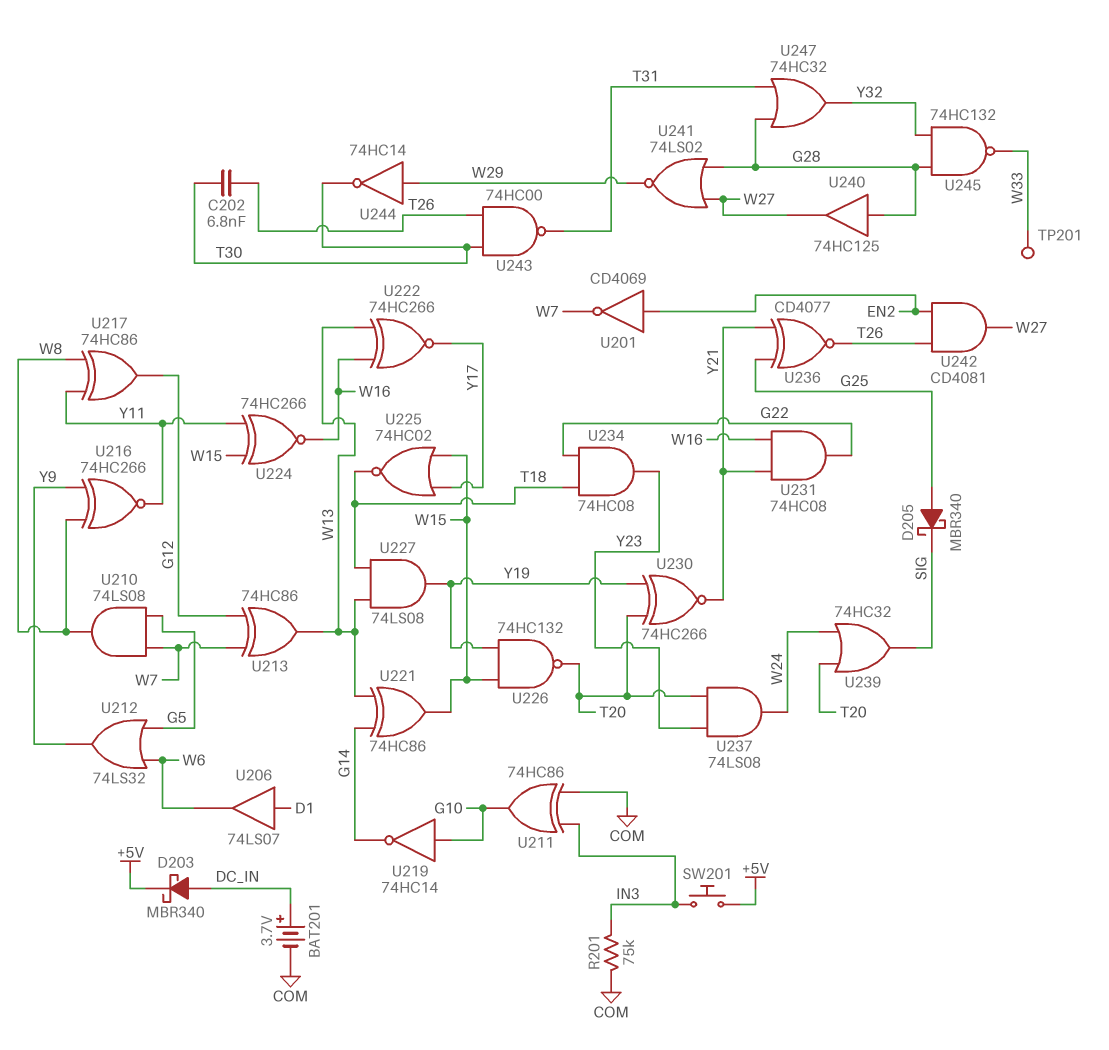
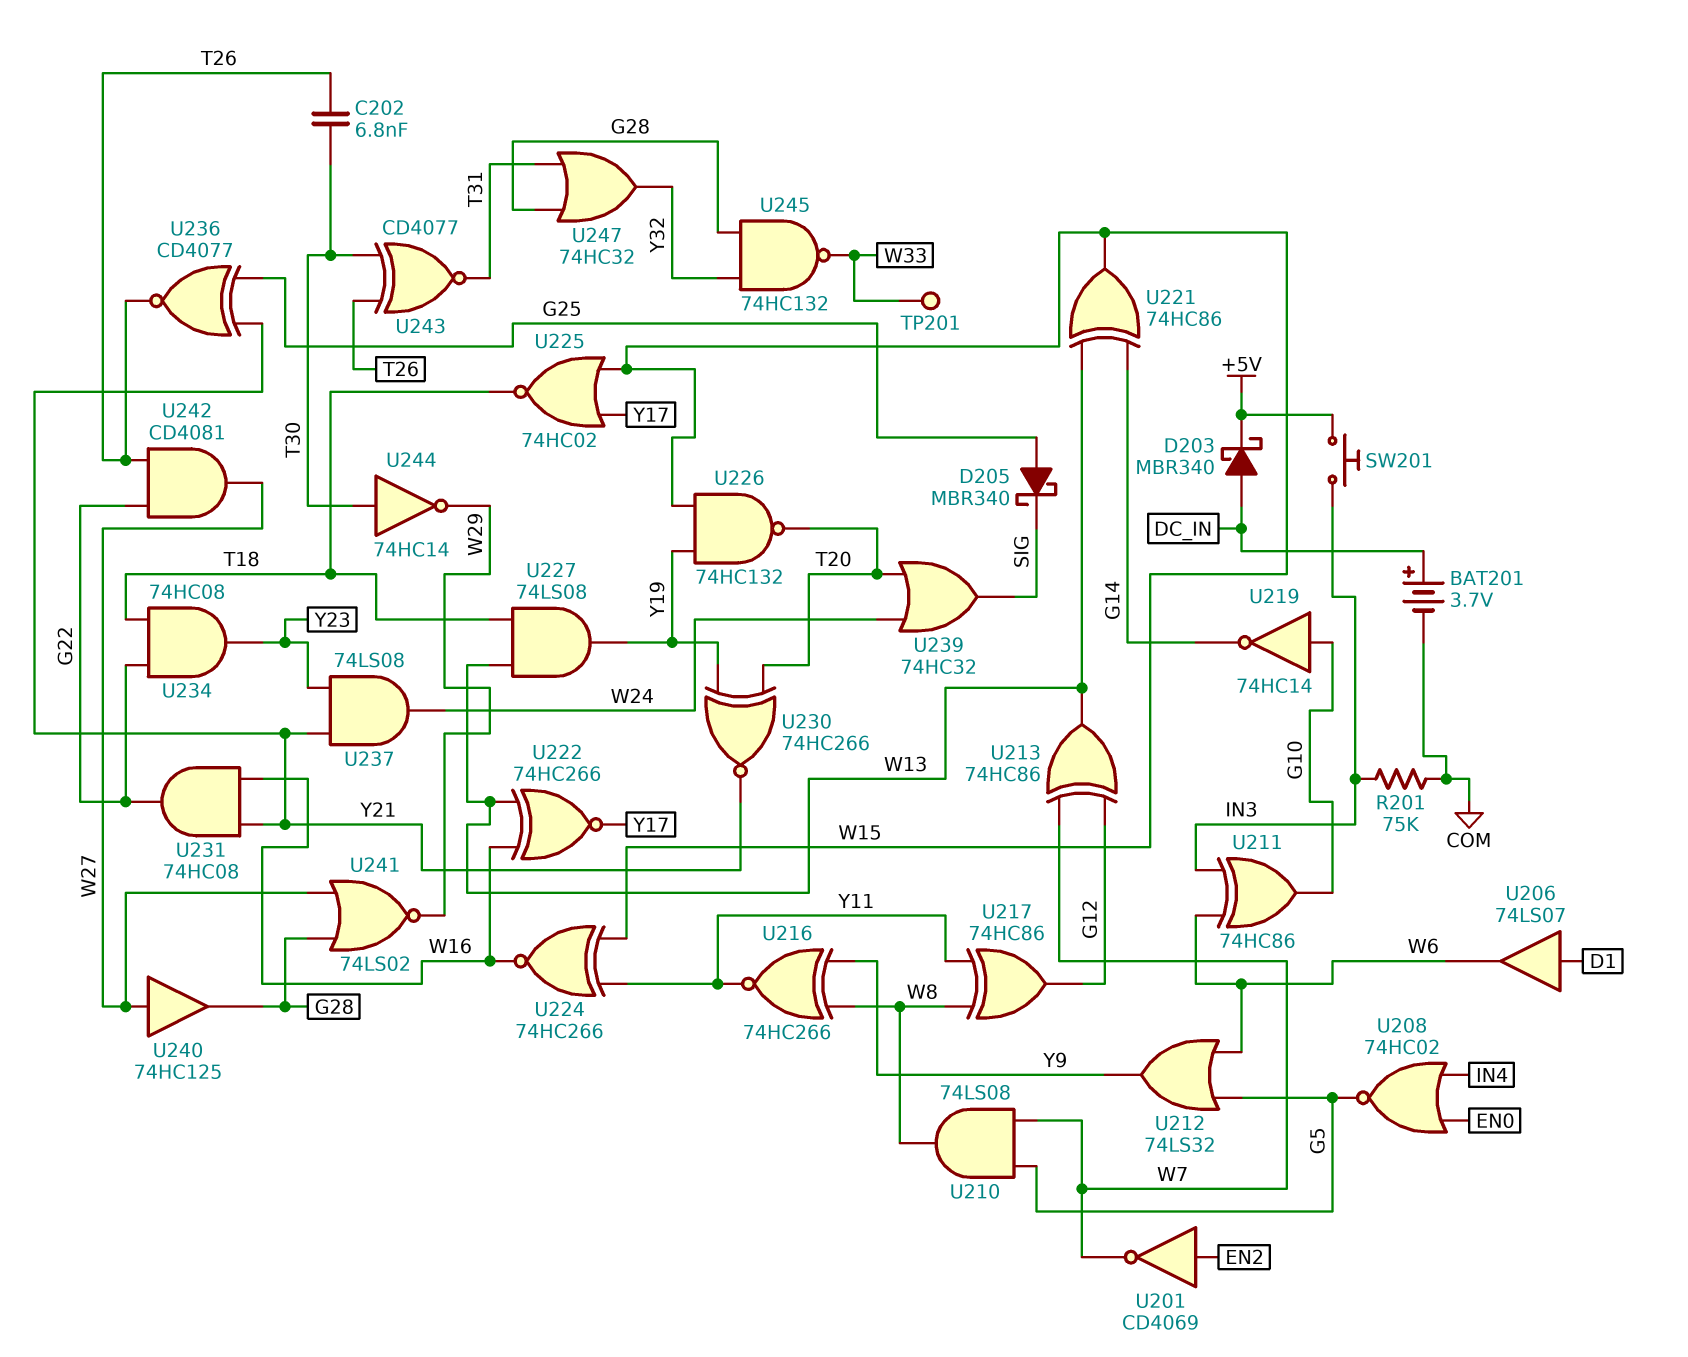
U208: none -> NOR 74HC02 (in EN0, in IN4, out G5)
U211: XOR 74HC86 (in COM, in IN3, out G10) -> XOR 74HC86 (in IN3, in W6, out G10)
U237: AND 74LS08 (in T20, in Y23, out W24) -> AND 74LS08 (in Y21, in Y23, out W24)
U240: buffer 74HC125 (in G28, out W27) -> buffer 74HC125 (in W27, out G28)
U242: AND CD4081 (in EN2, in T26, out W27) -> AND CD4081 (in G22, in T26, out W27)
U243: NAND 74HC00 (in T26, in T30, out T31) -> XNOR CD4077 (in T26, in T30, out T31)
U244: NOT 74HC14 (in W29, out T30) -> NOT 74HC14 (in T30, out W29)

